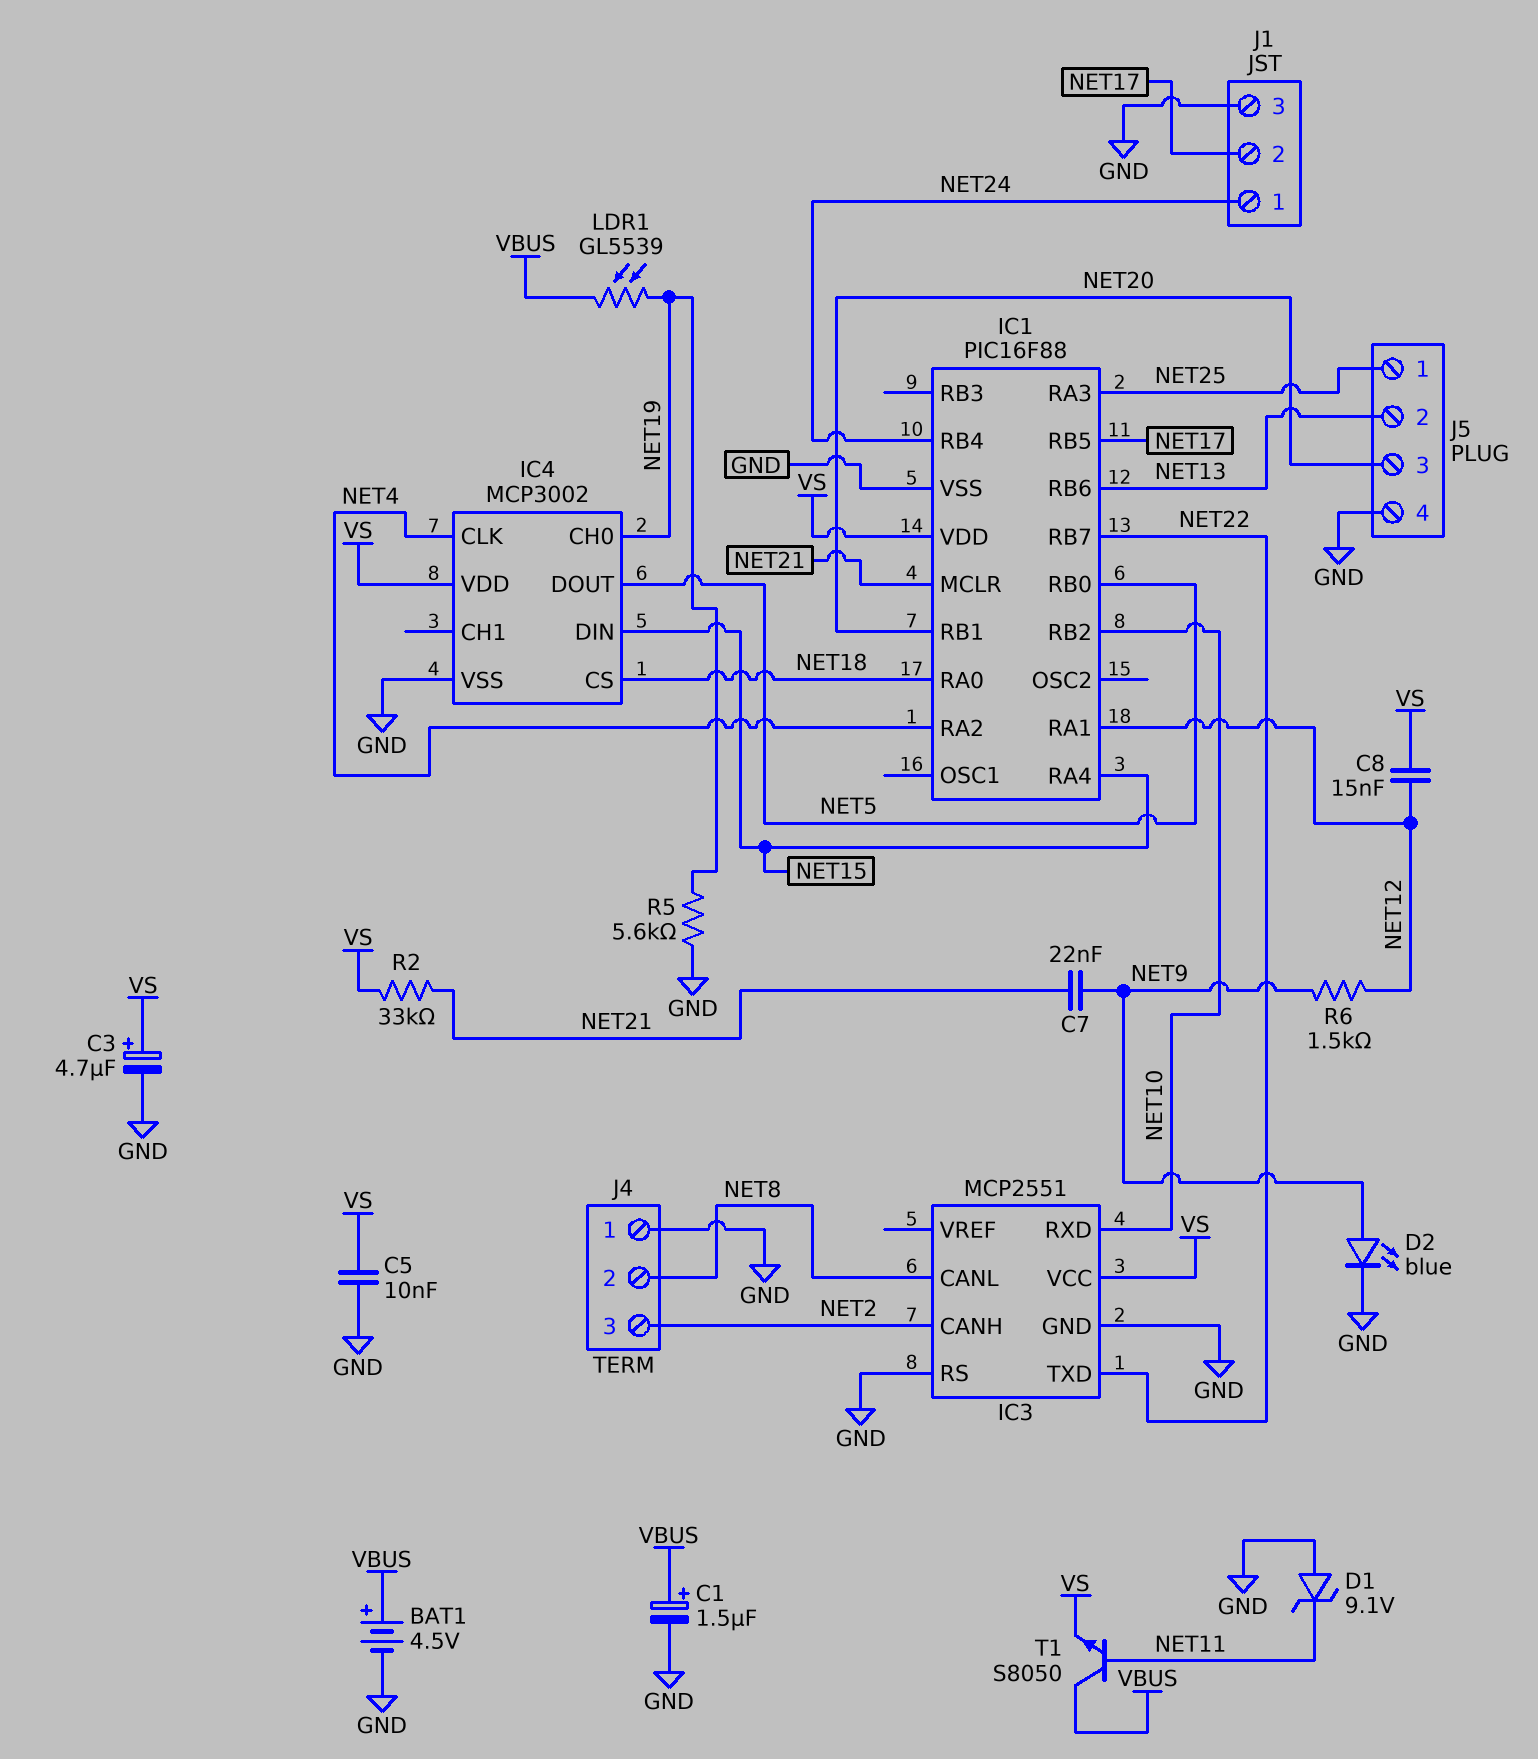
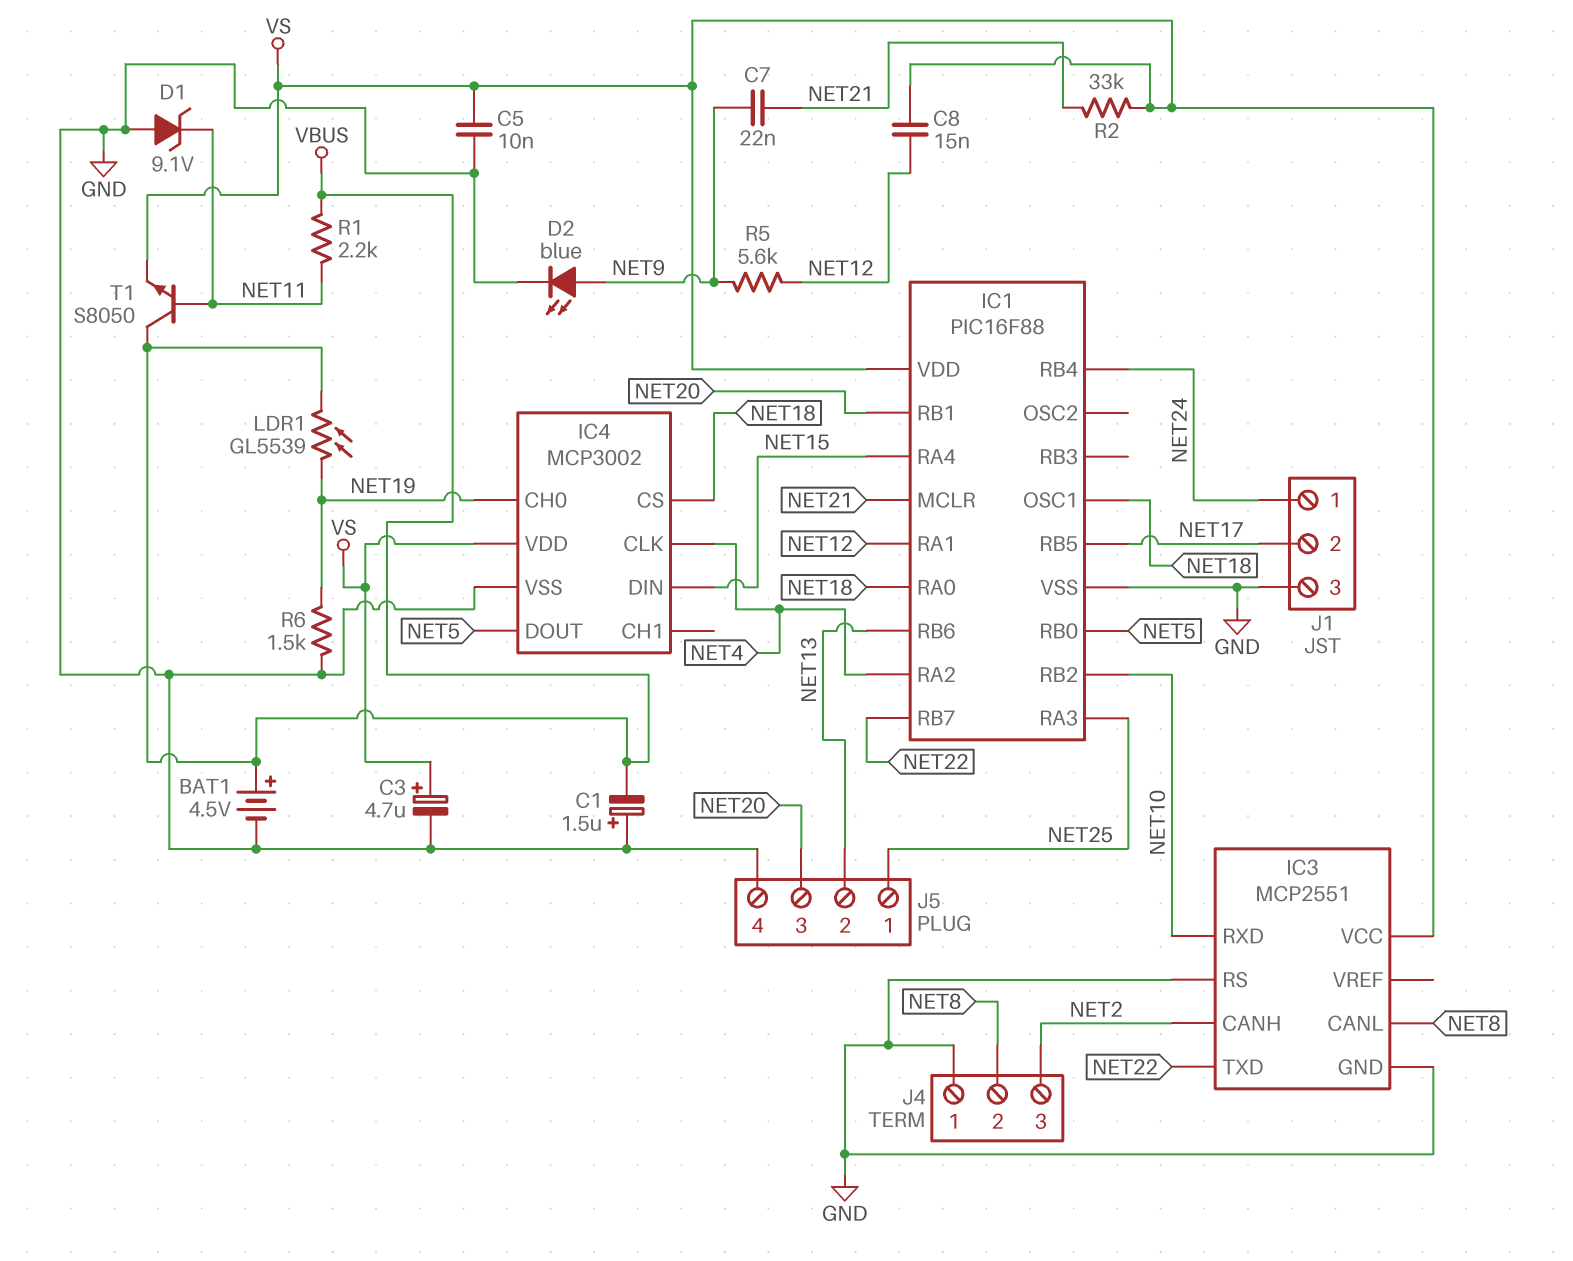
C1: 1.5uF (plus VBUS, minus GND) -> 1.5uF (plus GND, minus VBUS)
IC1 pin OSC1: none -> NET18
R1: none -> 2.2k (NET11, VBUS)
R5: 5.6k (GND, NET19) -> 5.6k (NET9, NET12)
R6: 1.5k (NET9, NET12) -> 1.5k (GND, NET19)

